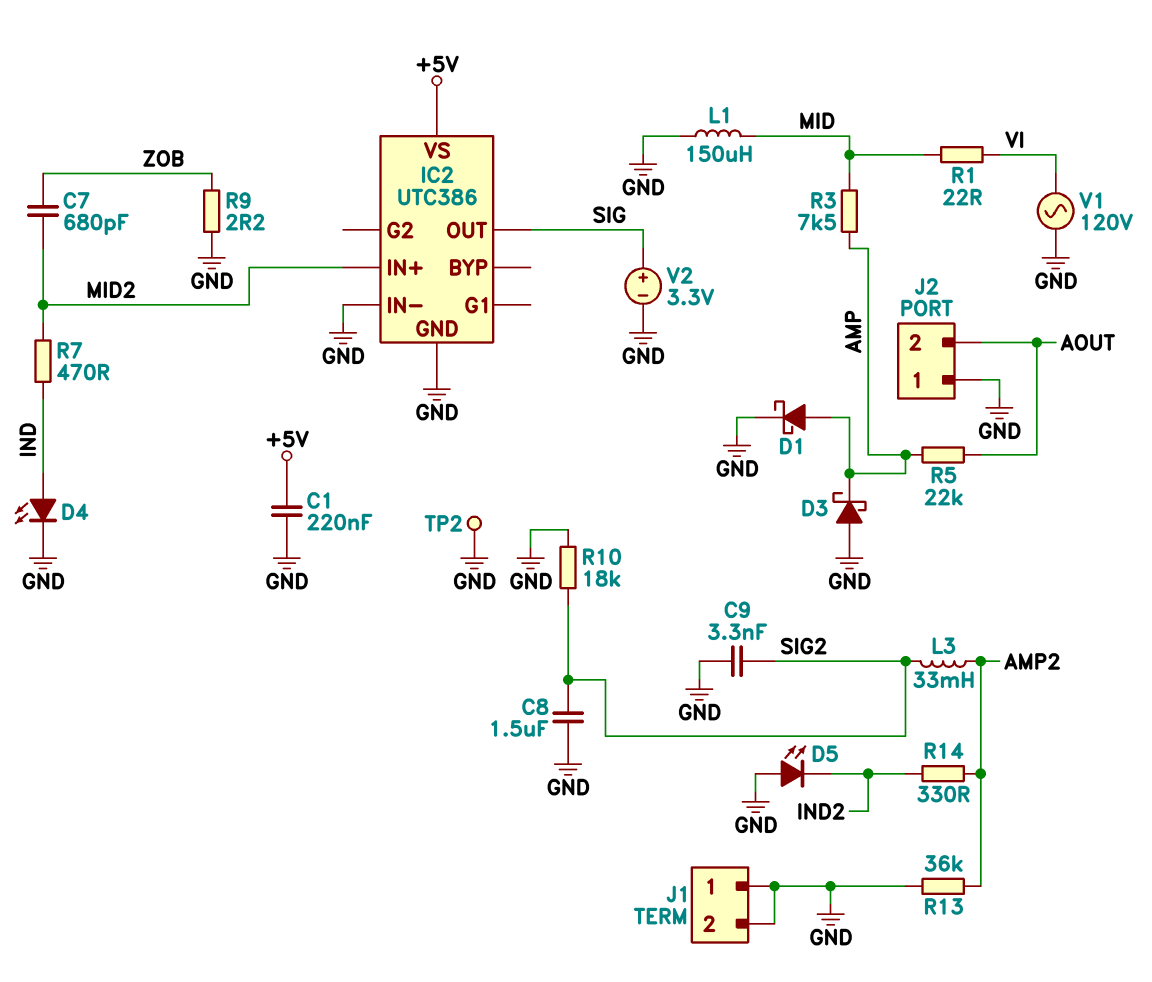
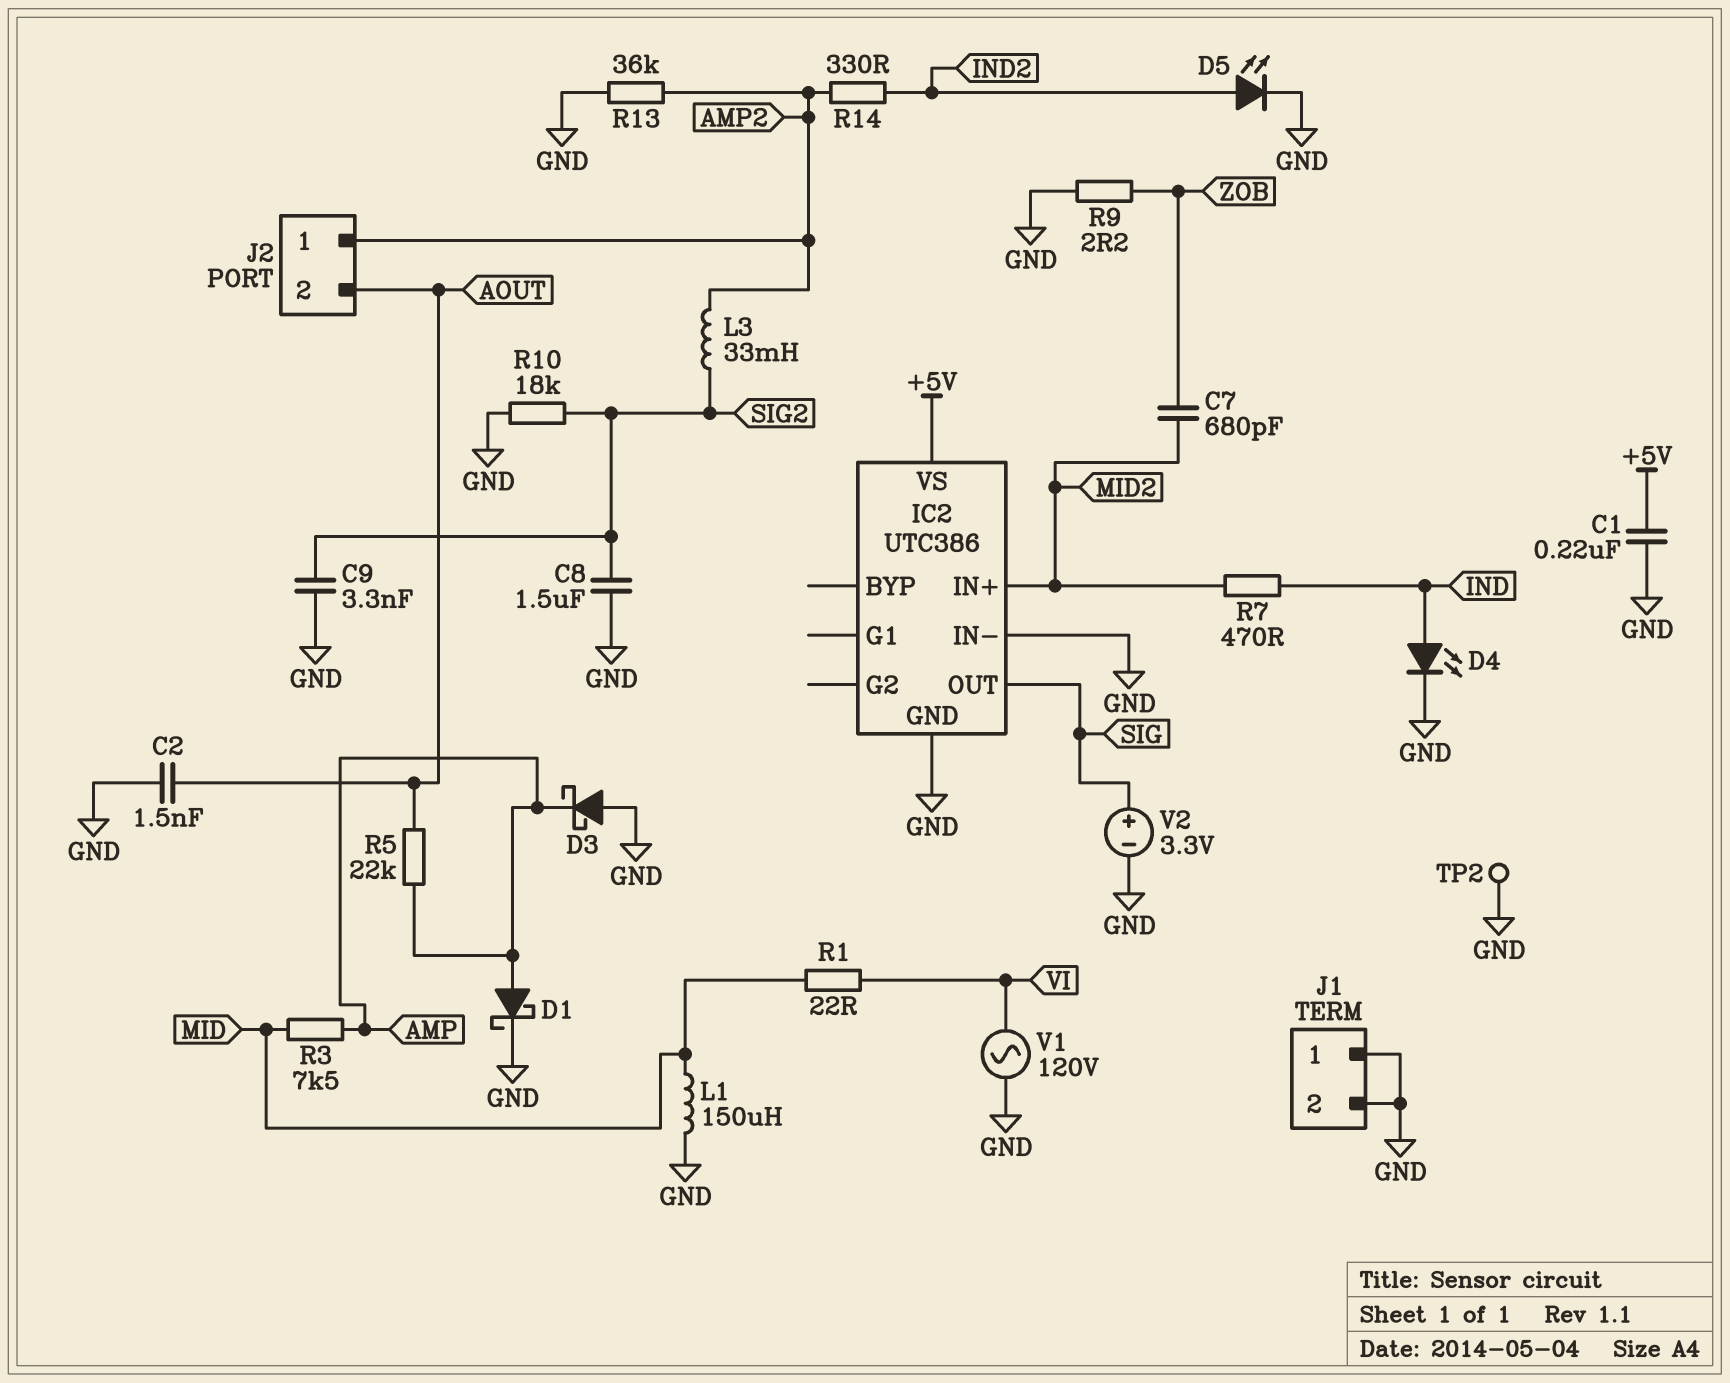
C2: none -> 1.5nF (AOUT, GND)
D5: LED (A GND, K IND2) -> LED (A IND2, K GND)
J2 pin 1: GND -> AMP2

